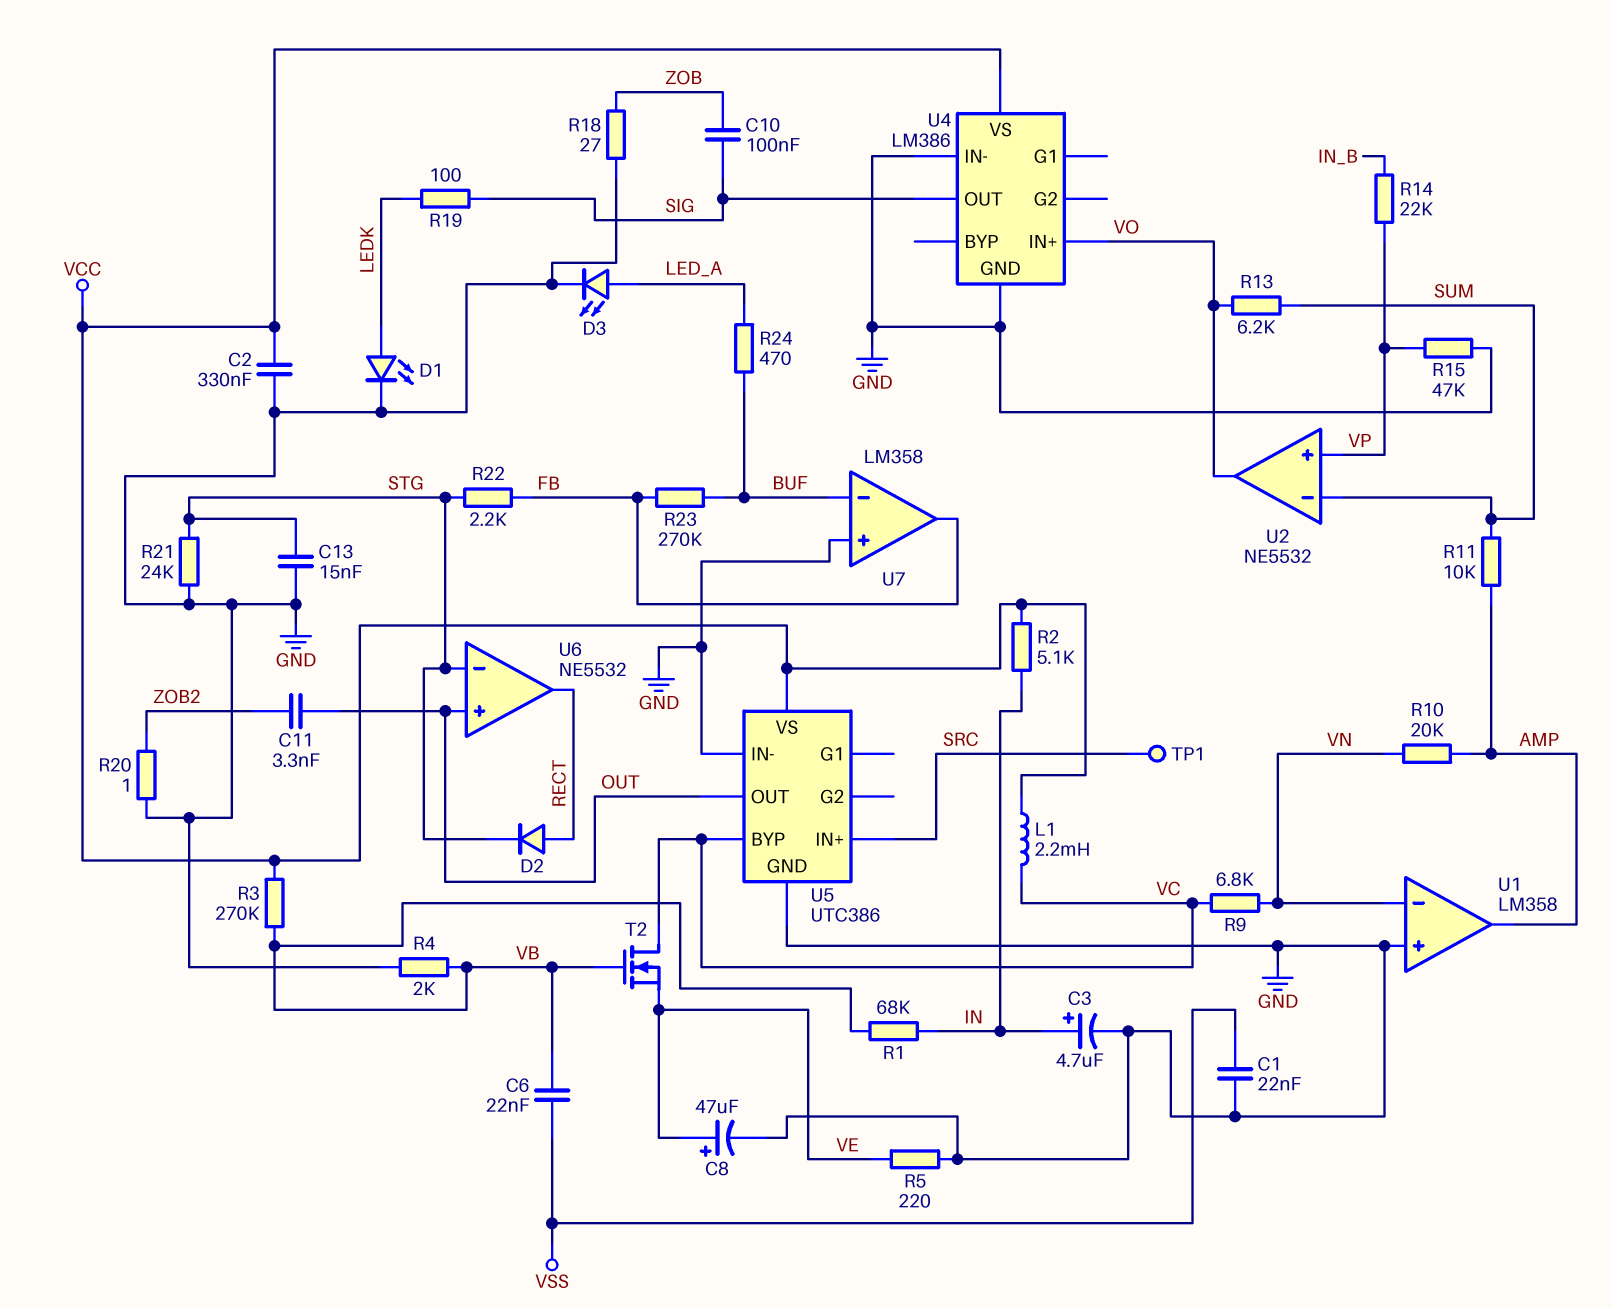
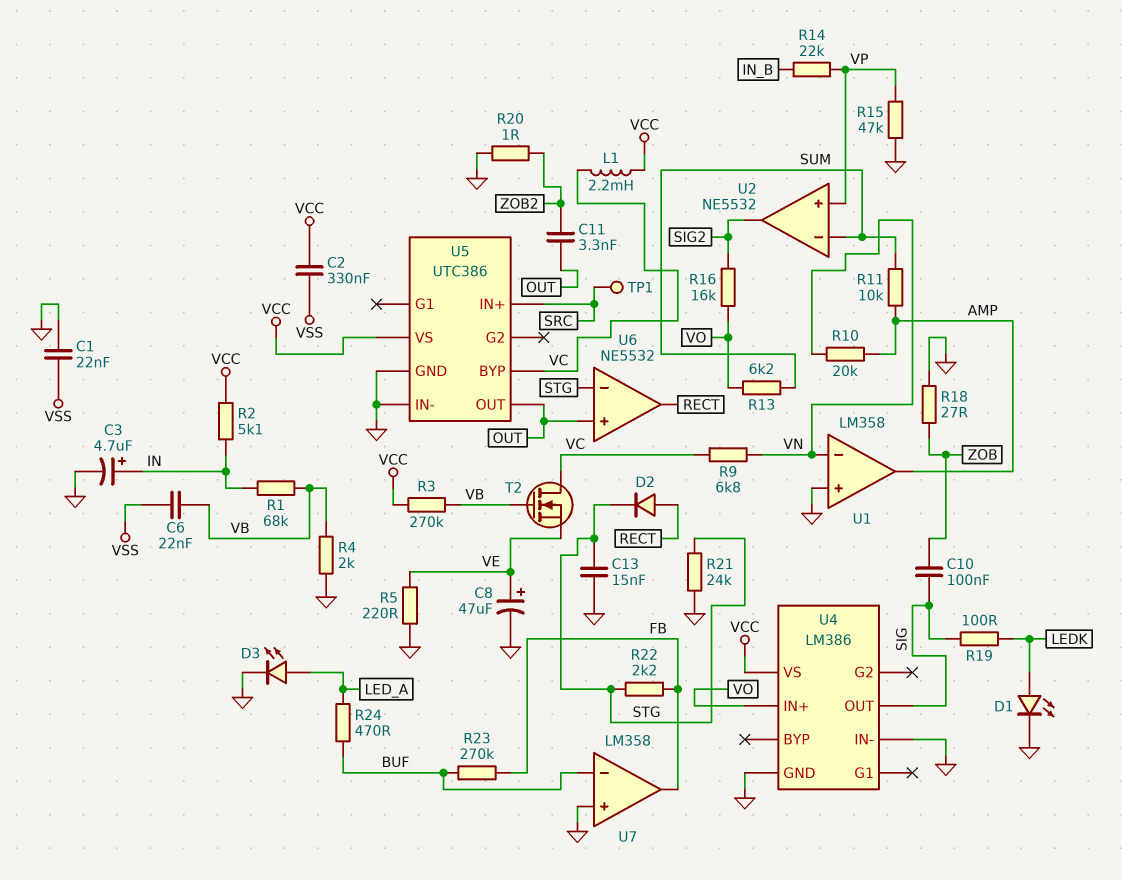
C2: 330nF (GND, VCC) -> 330nF (VCC, VSS)
R16: none -> 16k (SIG2, VO)
U2 pin out: VO -> SIG2

